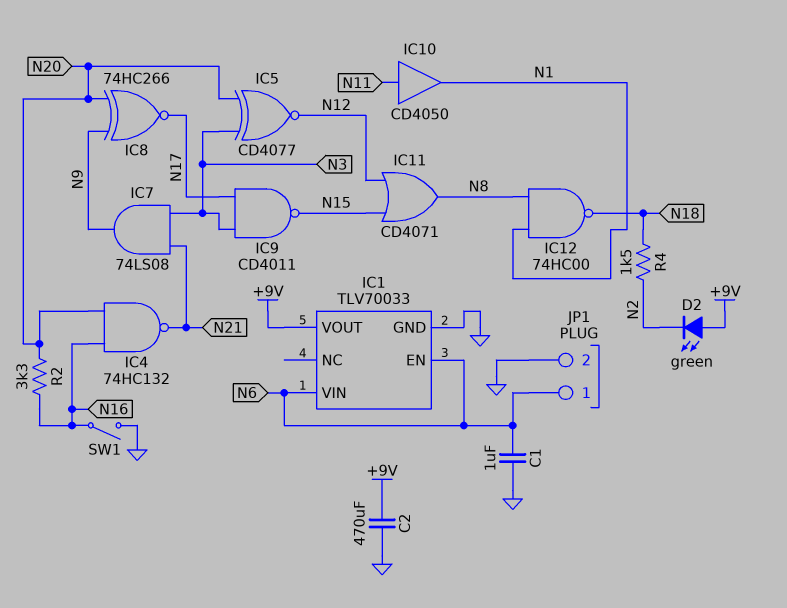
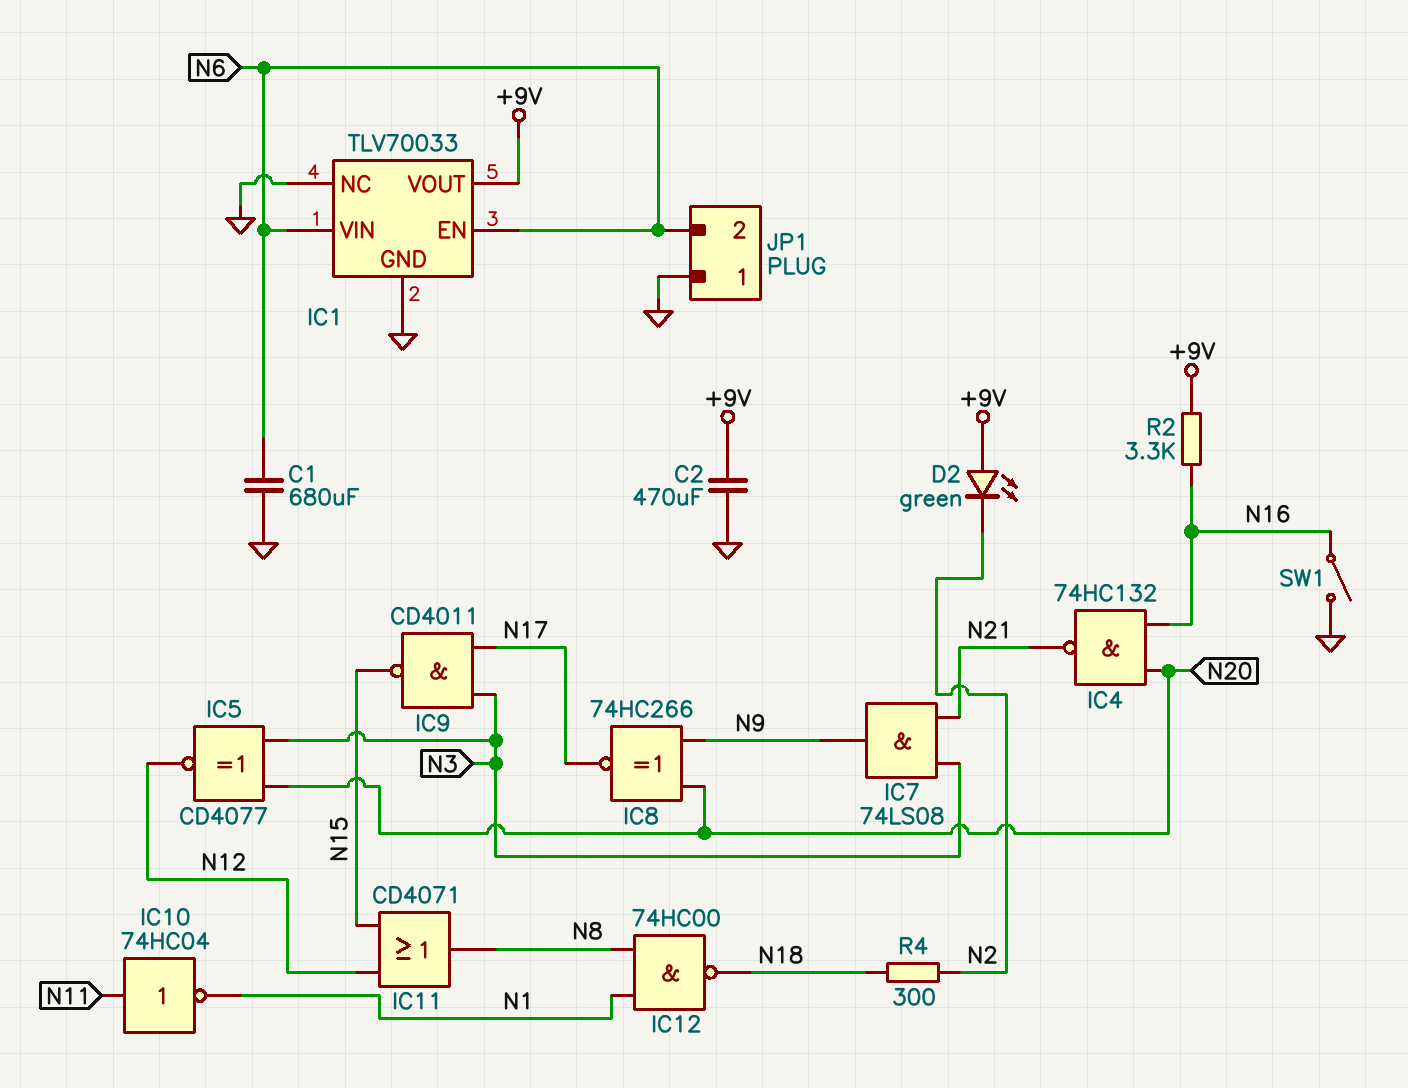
C1: 1uF (GND, N6) -> 680uF (GND, N6)
IC1 pin NC: none -> GND
IC10: buffer CD4050 (in N11, out N1) -> NOT 74HC04 (in N11, out N1)
JP1 pin 1: N6 -> GND
JP1 pin 2: GND -> N6
R2: 3.3k (N16, N20) -> 3.3k (+9V, N16)
R4: 1.5k (N2, N18) -> 300 (N2, N18)

